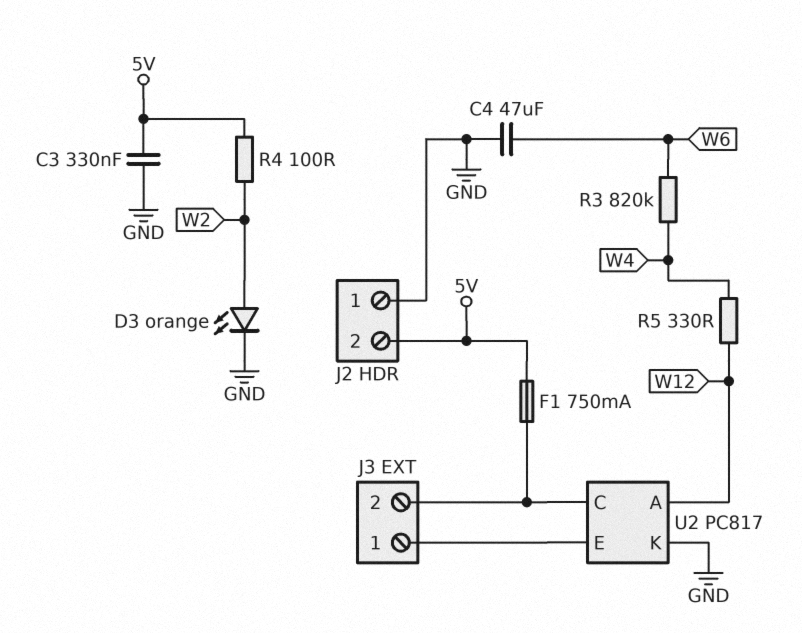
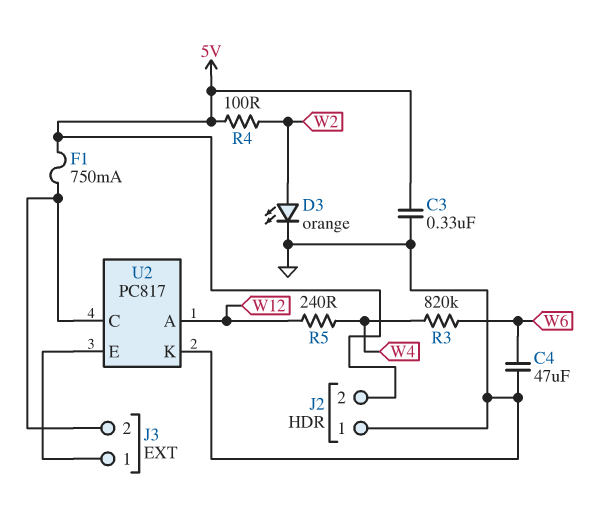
R5: 330 (W4, W12) -> 240 (W4, W12)

